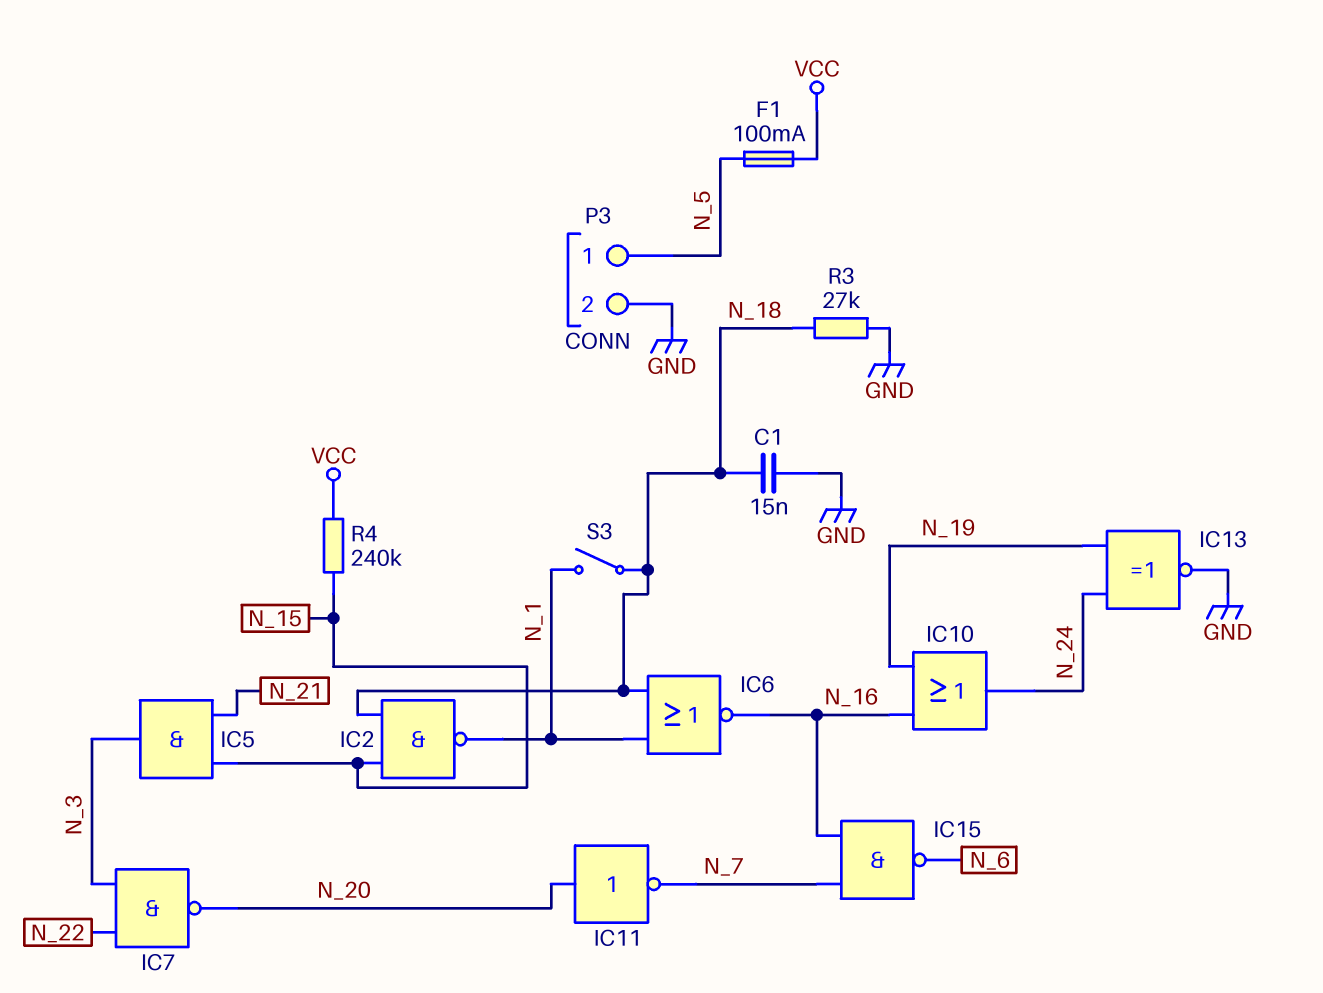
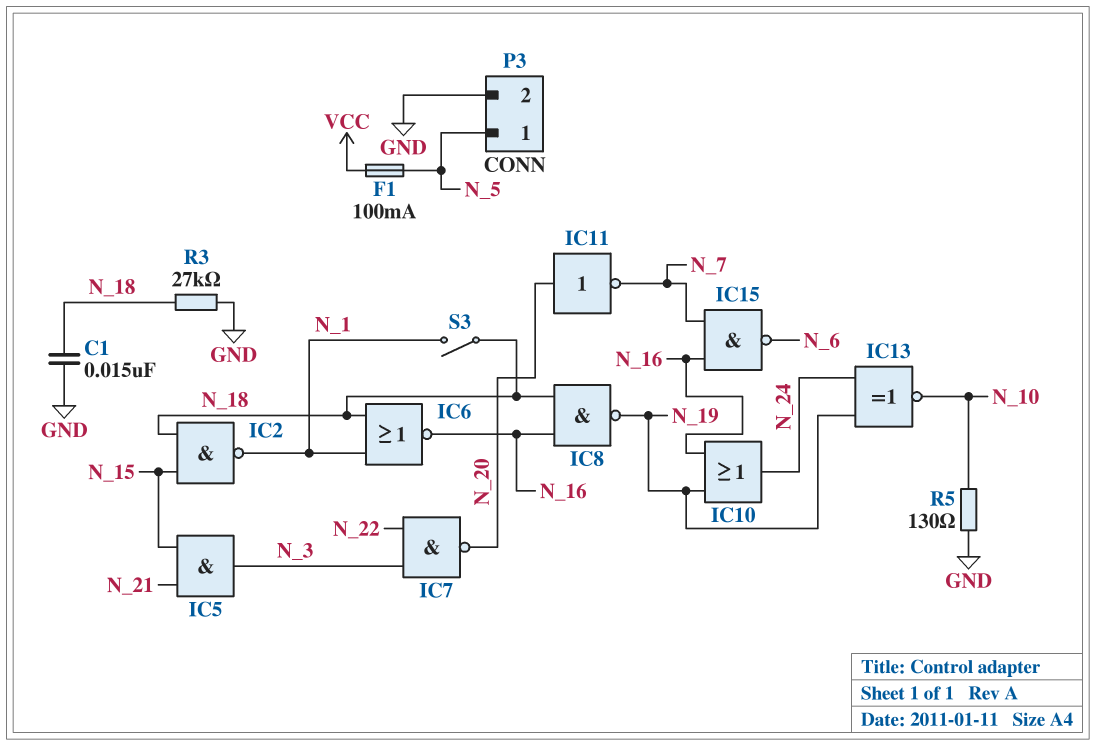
IC8: none -> NAND (in N_16, in N_18, out N_19)
IC13: XNOR (in N_19, in N_24, out GND) -> XNOR (in N_19, in N_24, out N_10)
R4: 240k (N_15, VCC) -> none
R5: none -> 130 (GND, N_10)

